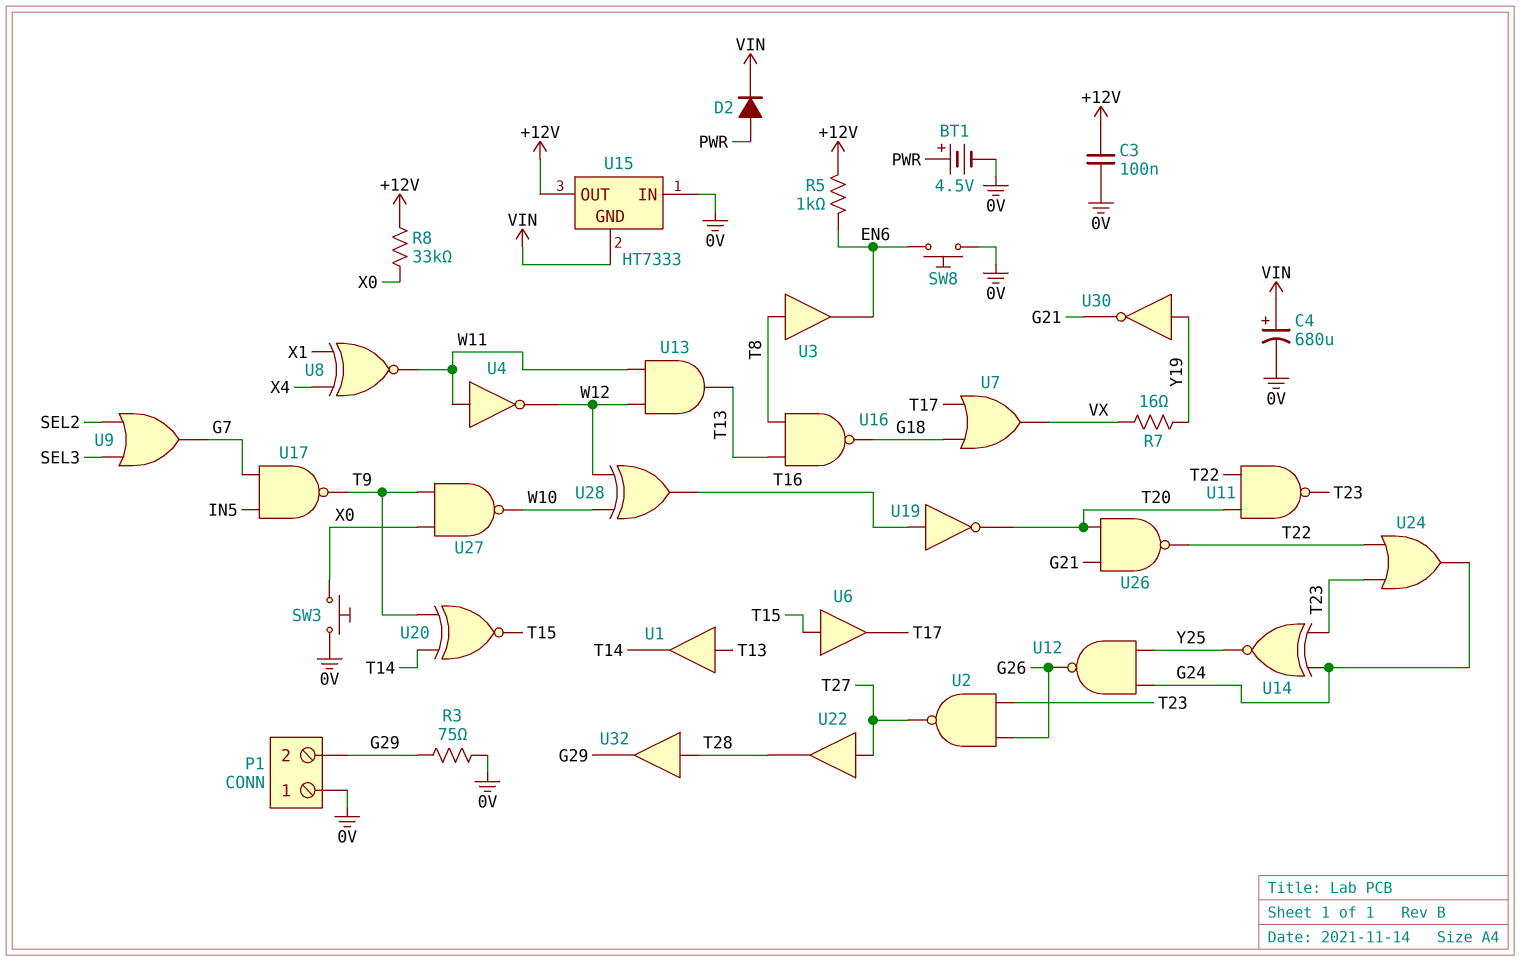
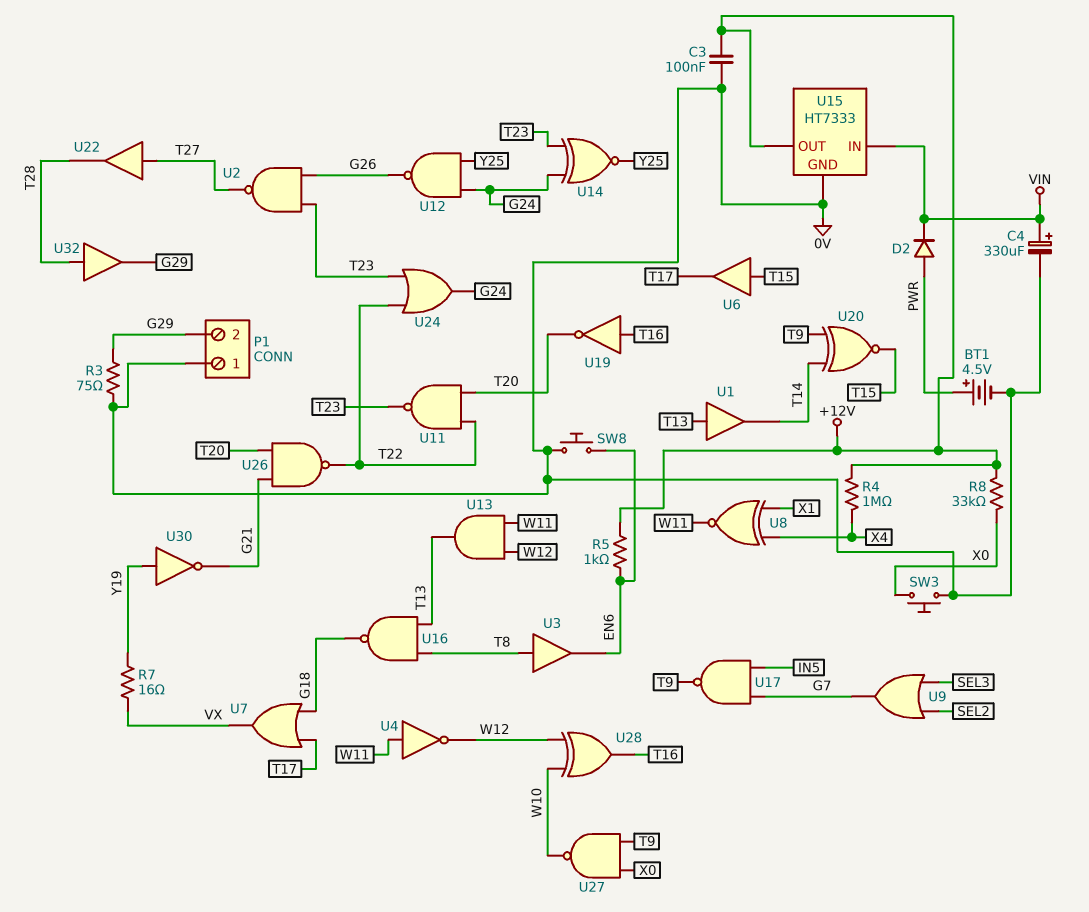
C4: 680uF (plus VIN, minus 0V) -> 330uF (plus VIN, minus 0V)
R4: none -> 1M (+12V, X4)
U15 pin GND: VIN -> 0V
U15 pin IN: 0V -> VIN

